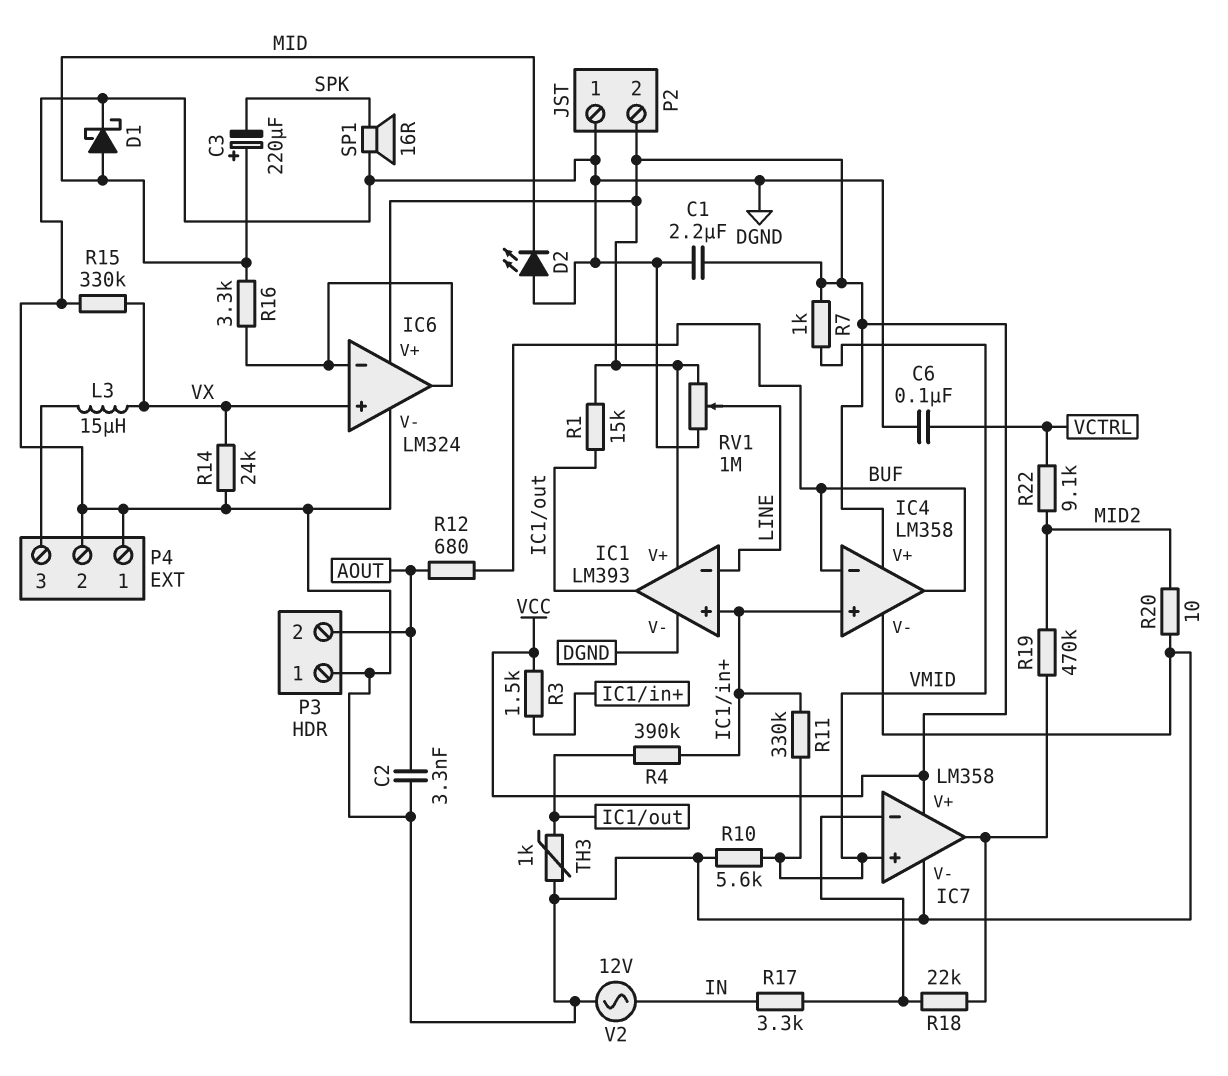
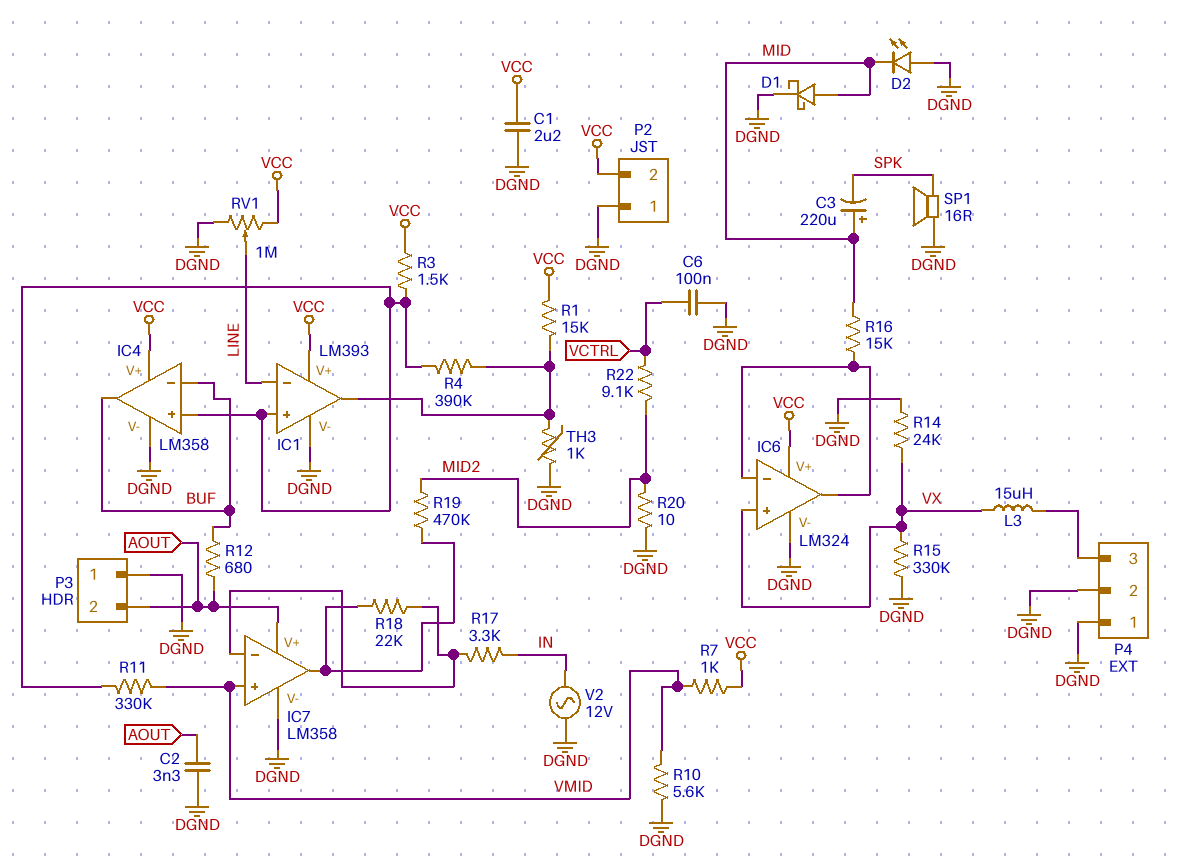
IC7 pin V+: VCC -> AOUT
R16: 3.3k (IC6/in-, MID) -> 15k (IC6/in-, MID)

